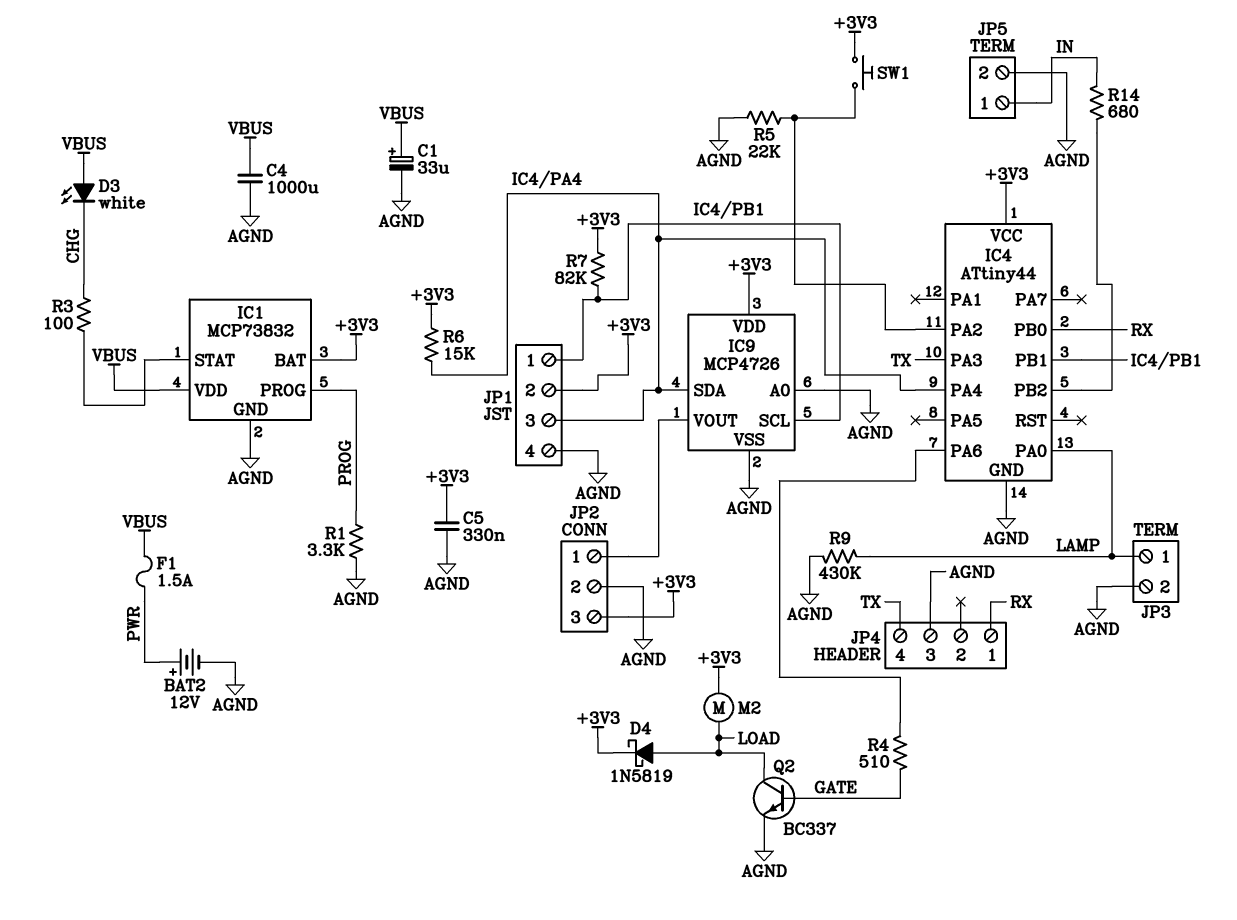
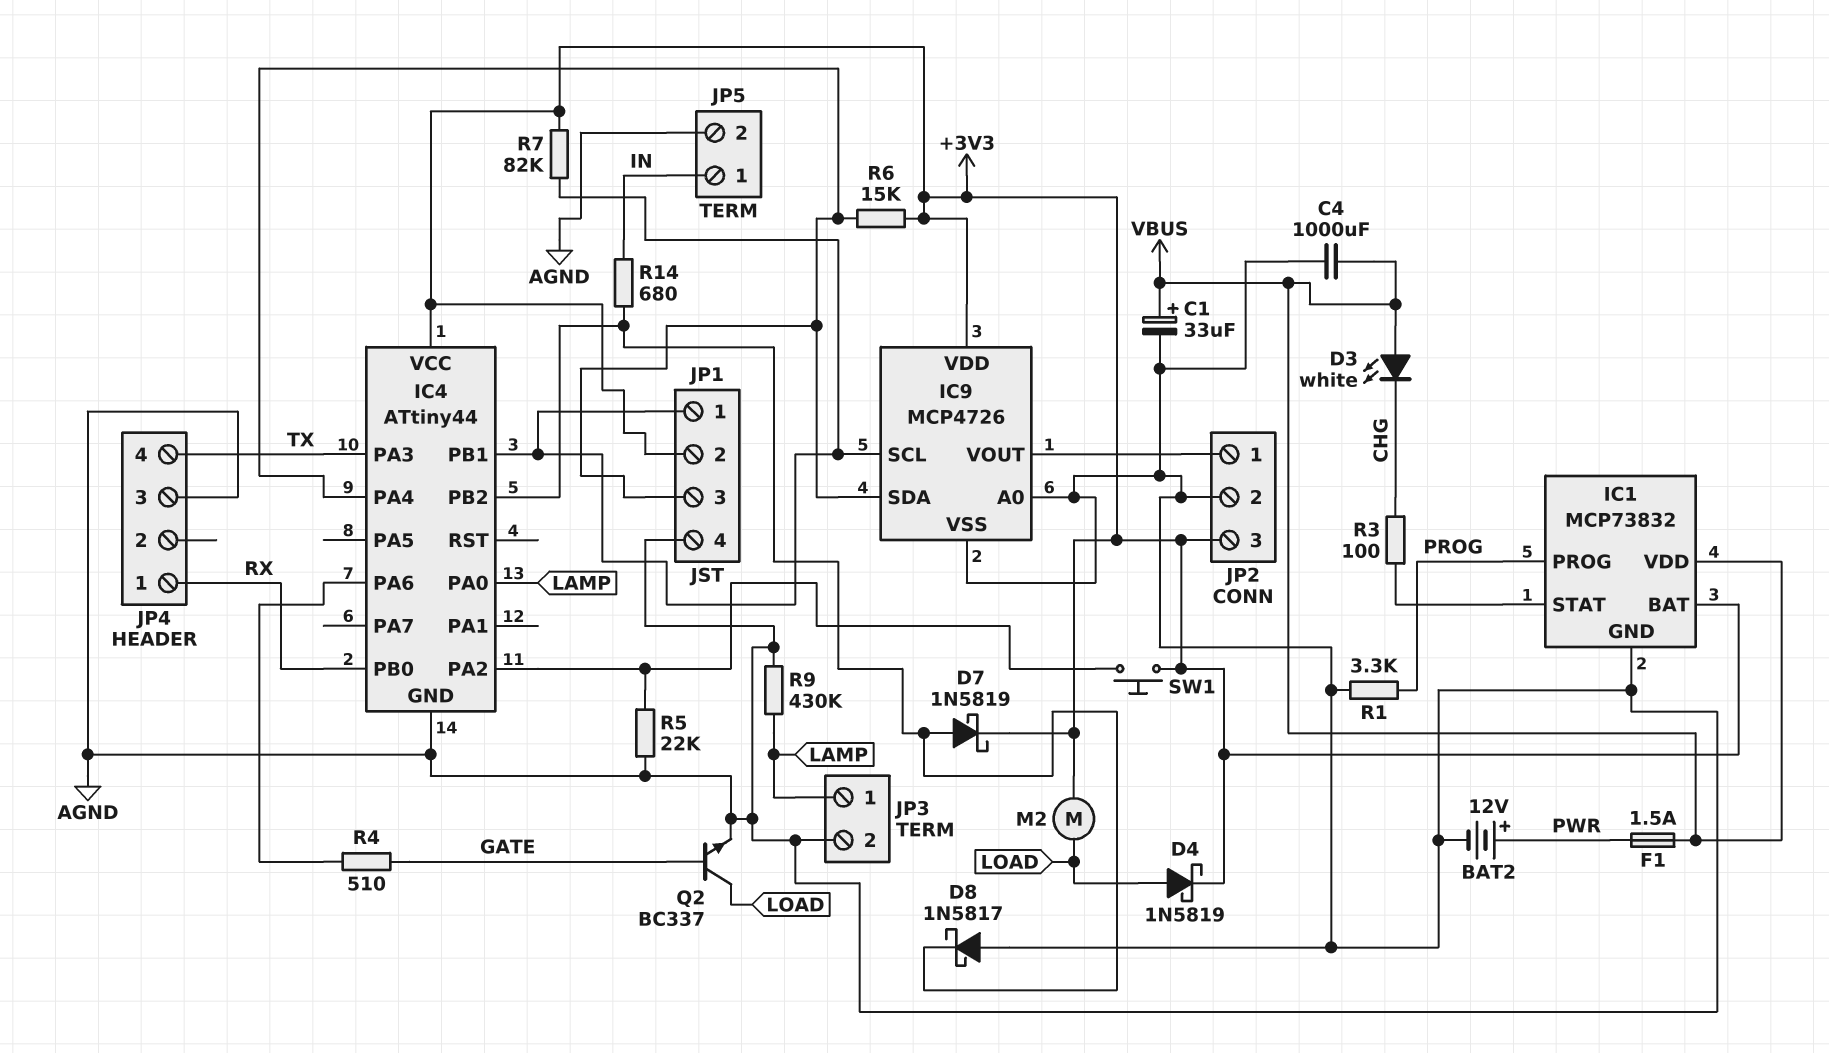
C5: 330nF (+3V3, AGND) -> none
D7: none -> schottky 1N5819 (A IC4/PB2, K +3V3)
D8: none -> schottky 1N5817 (A AGND, K IC4/PB2)

